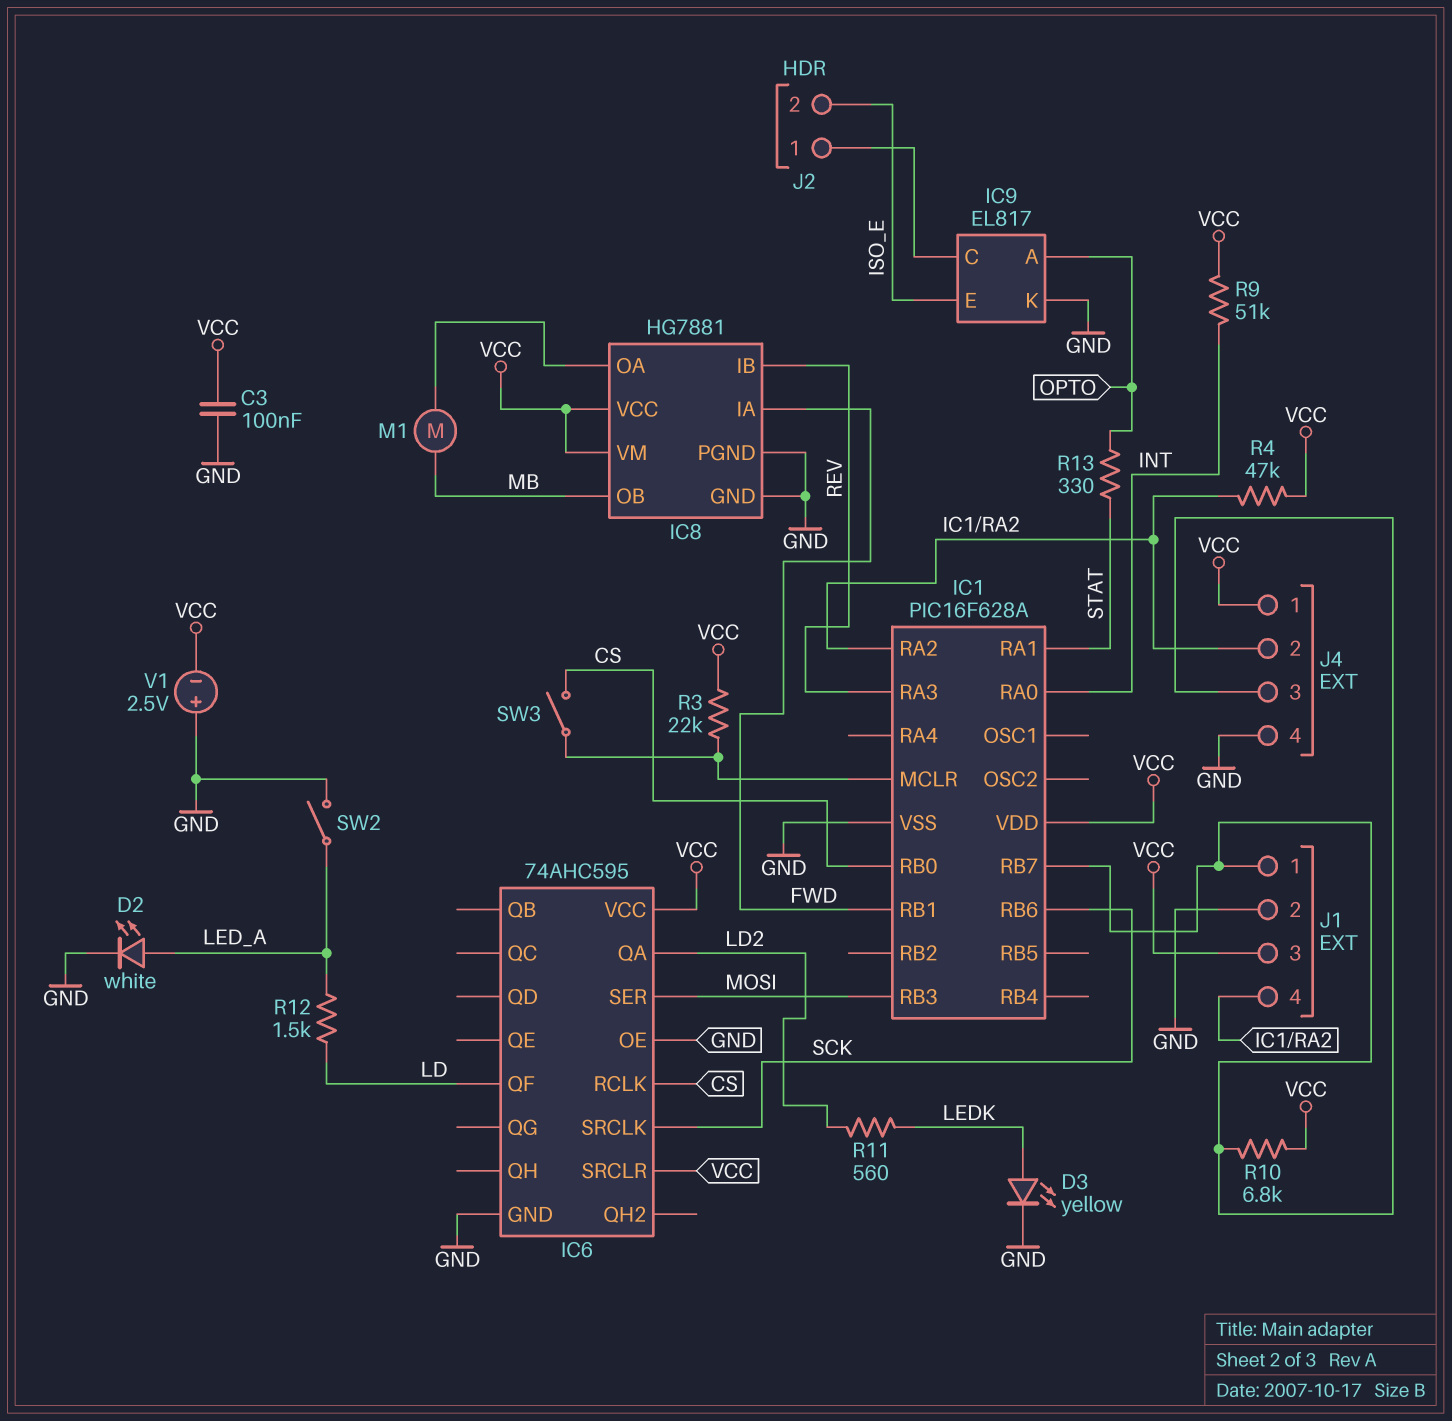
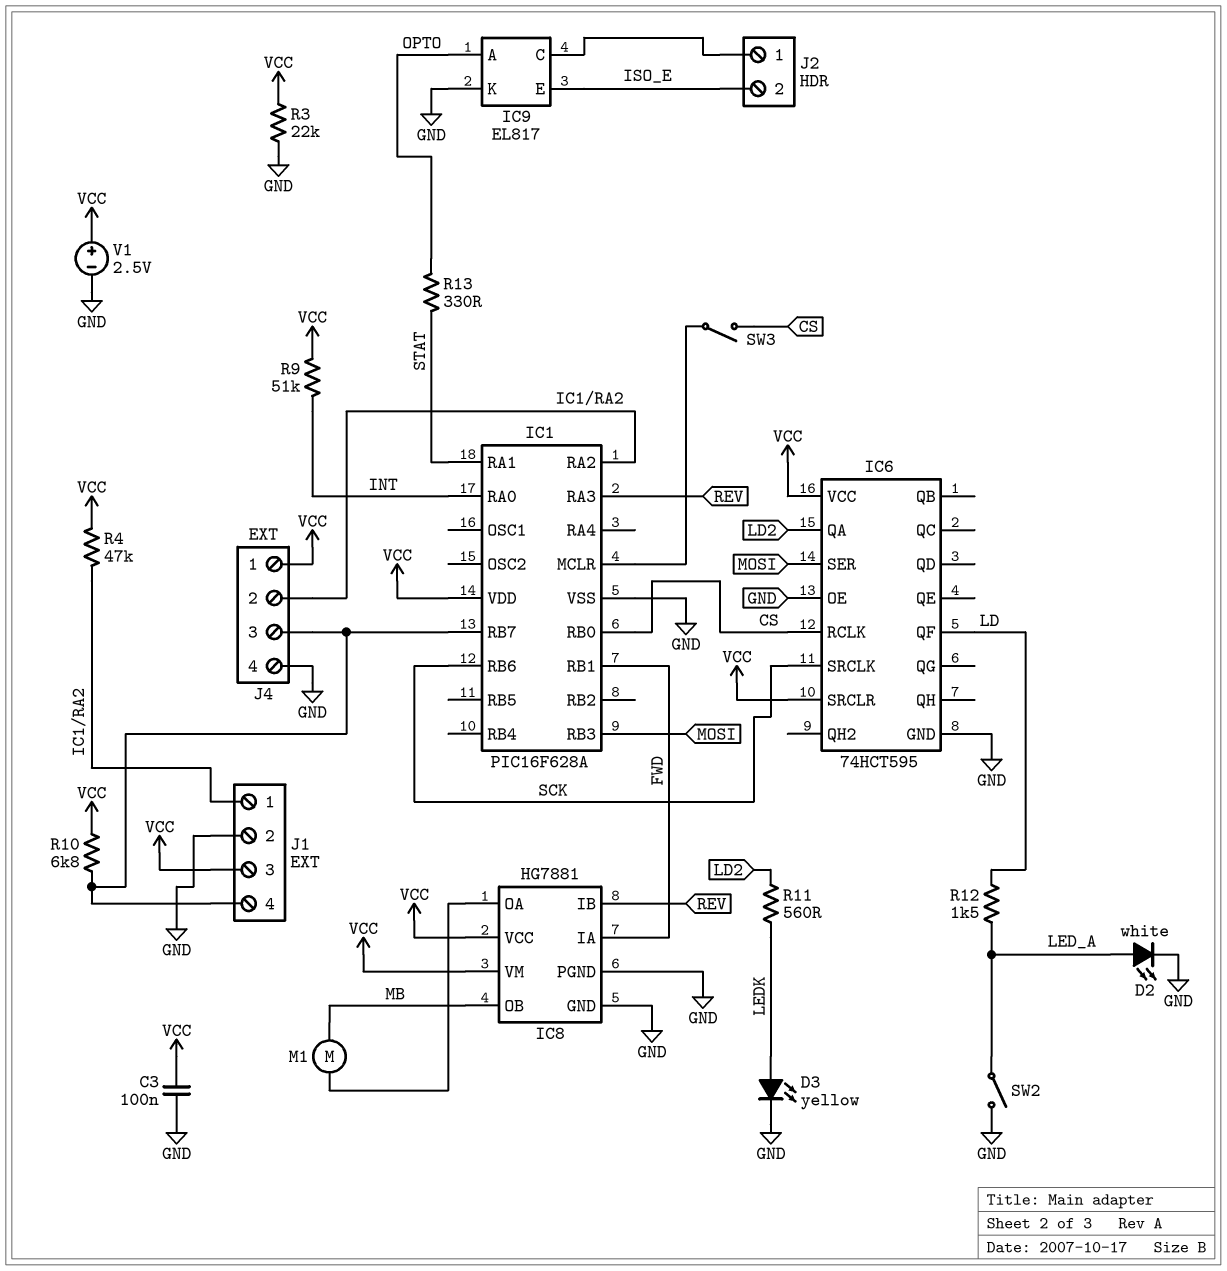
IC6: 74AHC595 -> 74HCT595
J1 pin 1: IC1/RB7 -> IC1/RA2
J1 pin 4: IC1/RA2 -> IC1/RB7
R3: 22k (IC1/MCLR, VCC) -> 22k (GND, VCC)
V1: 2.5V (plus GND, minus VCC) -> 2.5V (plus VCC, minus GND)

